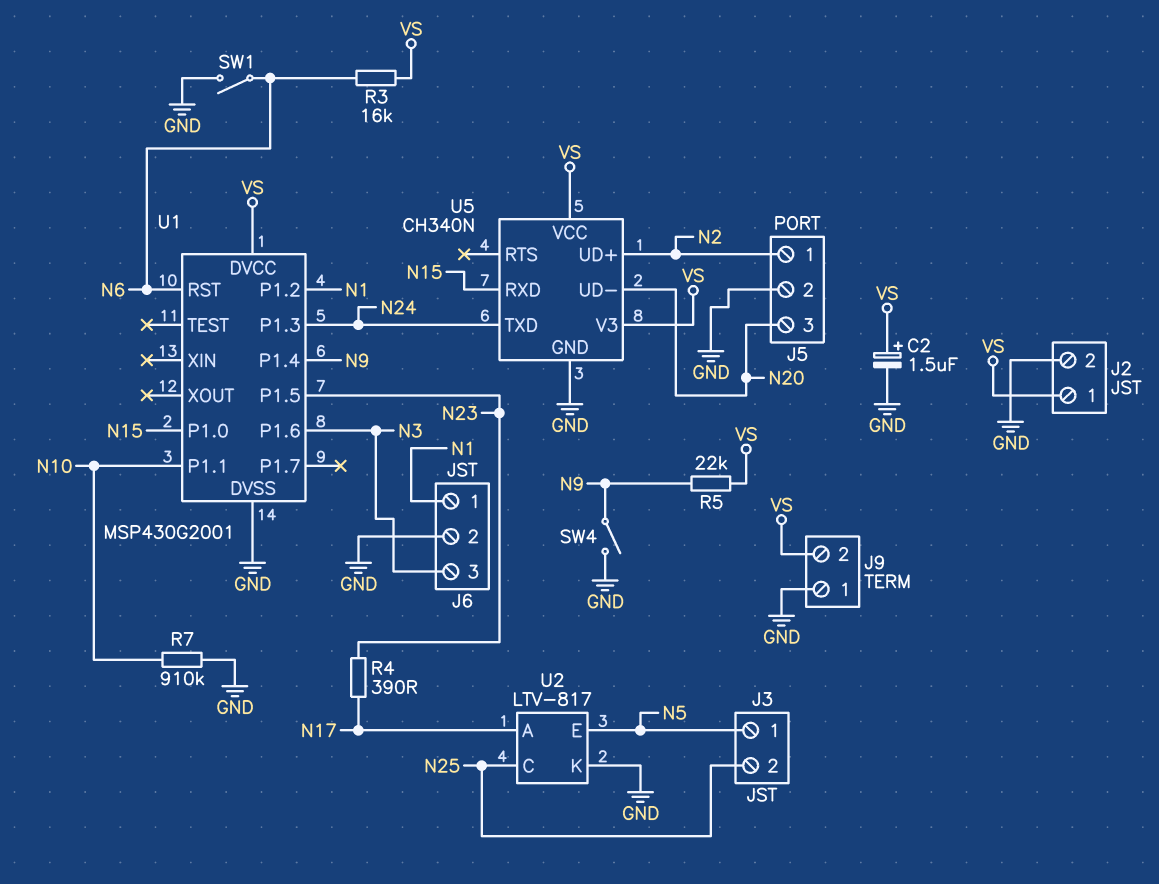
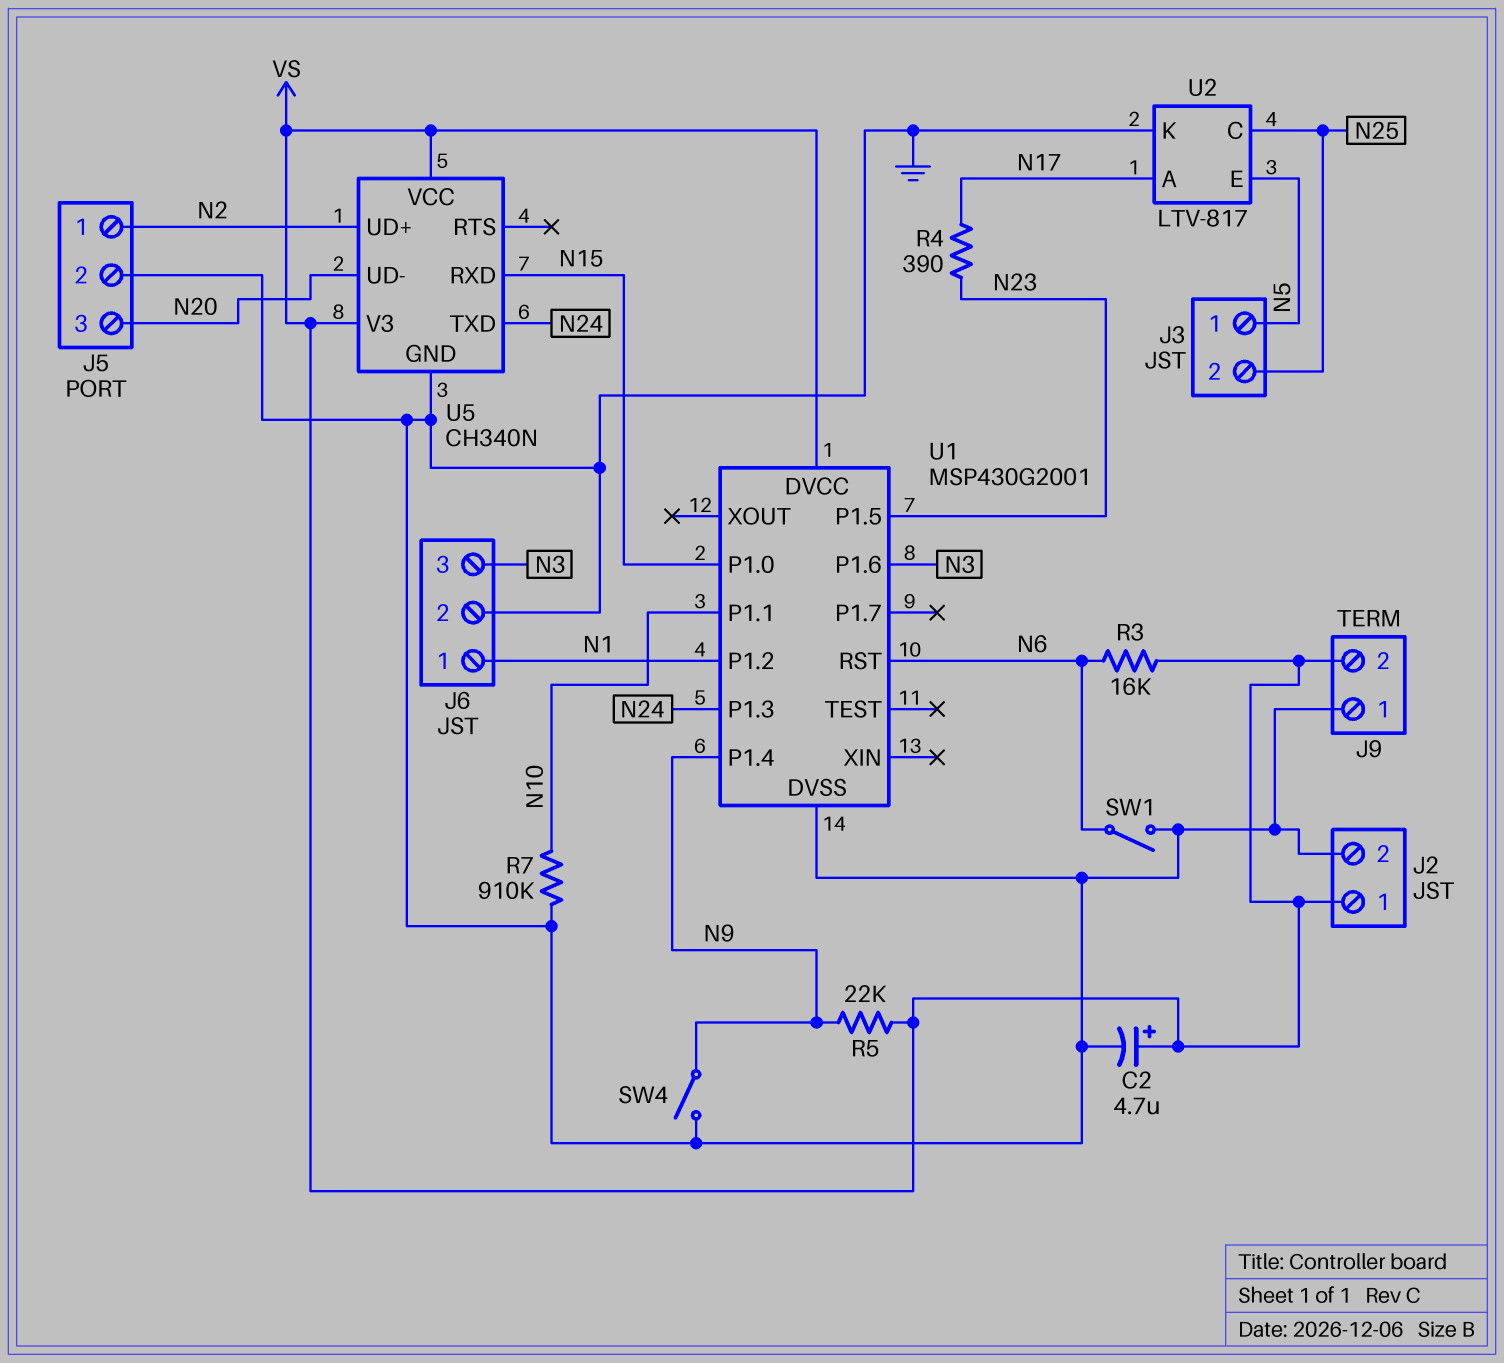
C2: 1.5uF (plus VS, minus GND) -> 4.7uF (plus VS, minus GND)

